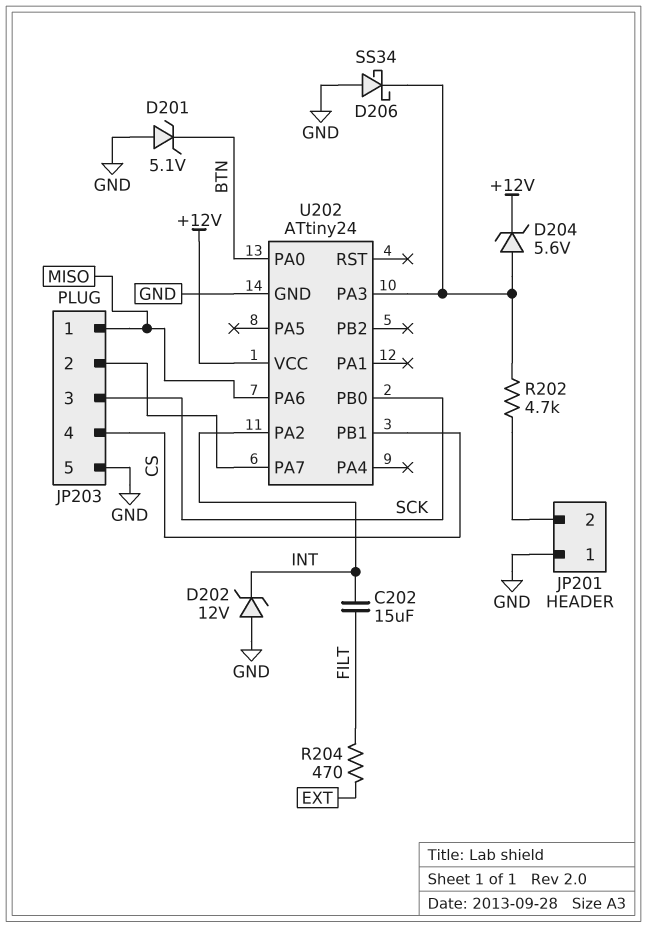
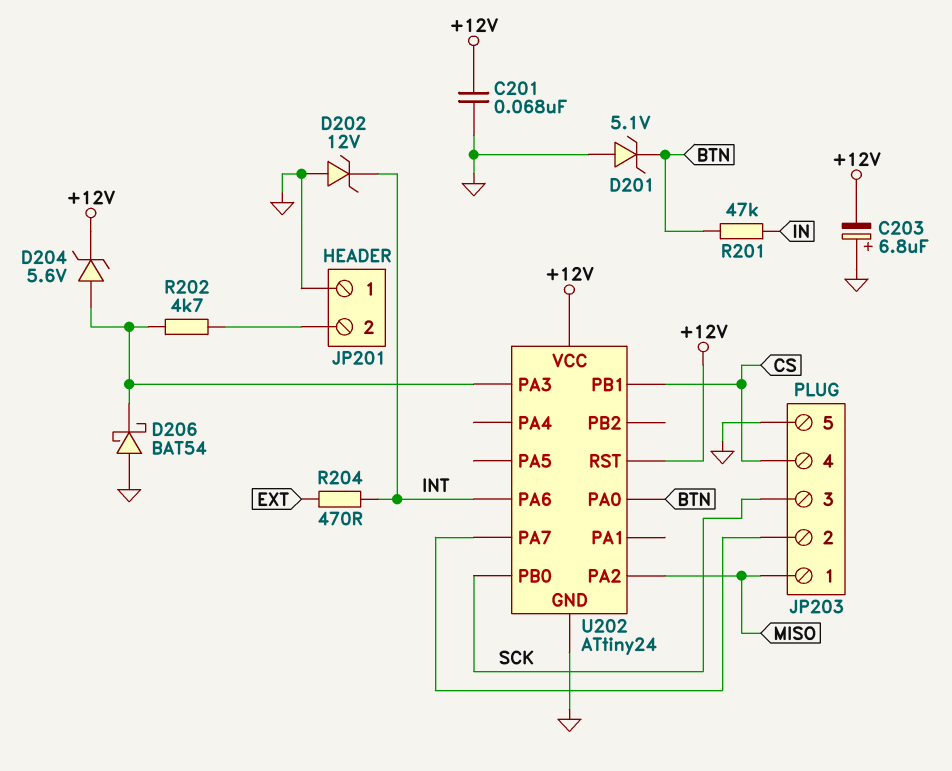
C201: none -> 68nF (+12V, GND)
C202: 15uF (FILT, INT) -> none
C203: none -> 6.8uF (plus GND, minus +12V)
D206: schottky SS34 (A GND, K U202/PA3) -> schottky BAT54 (A GND, K U202/PA3)
R201: none -> 47k (BTN, IN)
R204: 470 (EXT, FILT) -> 470 (EXT, INT)
U202 pin PA2: INT -> MISO
U202 pin PA6: MISO -> INT
U202 pin RST: none -> +12V

